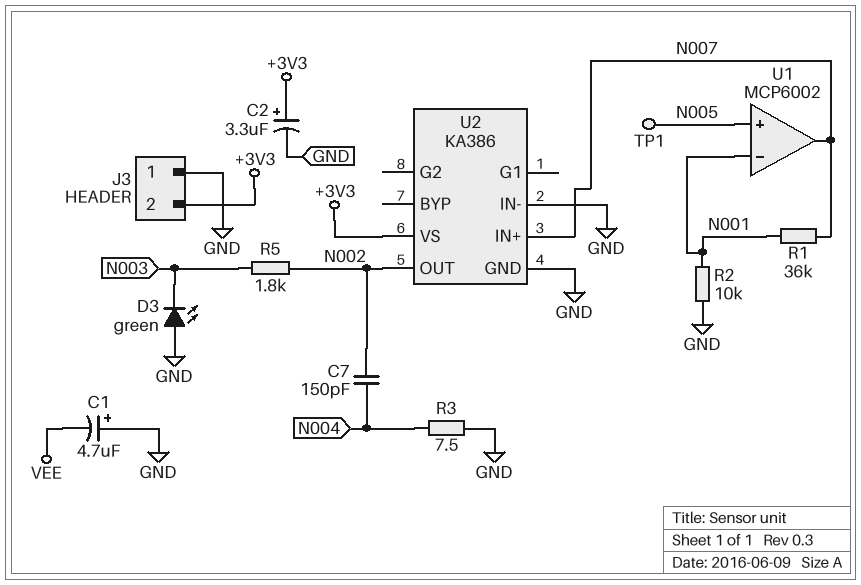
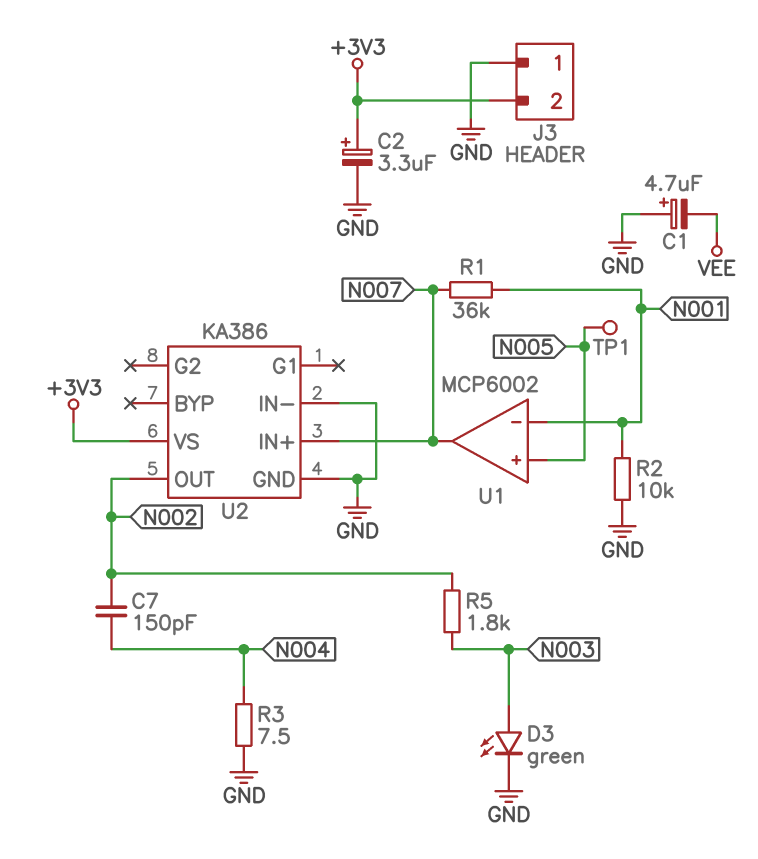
D3: LED green (A GND, K N003) -> LED green (A N003, K GND)

